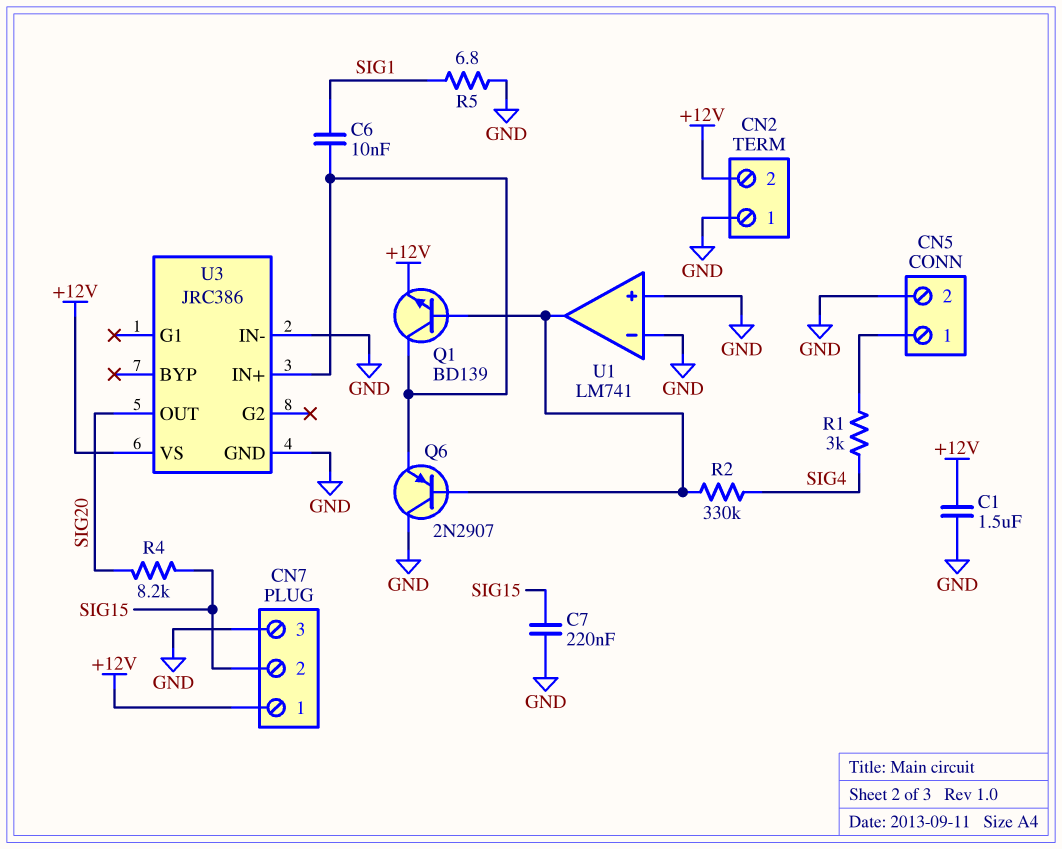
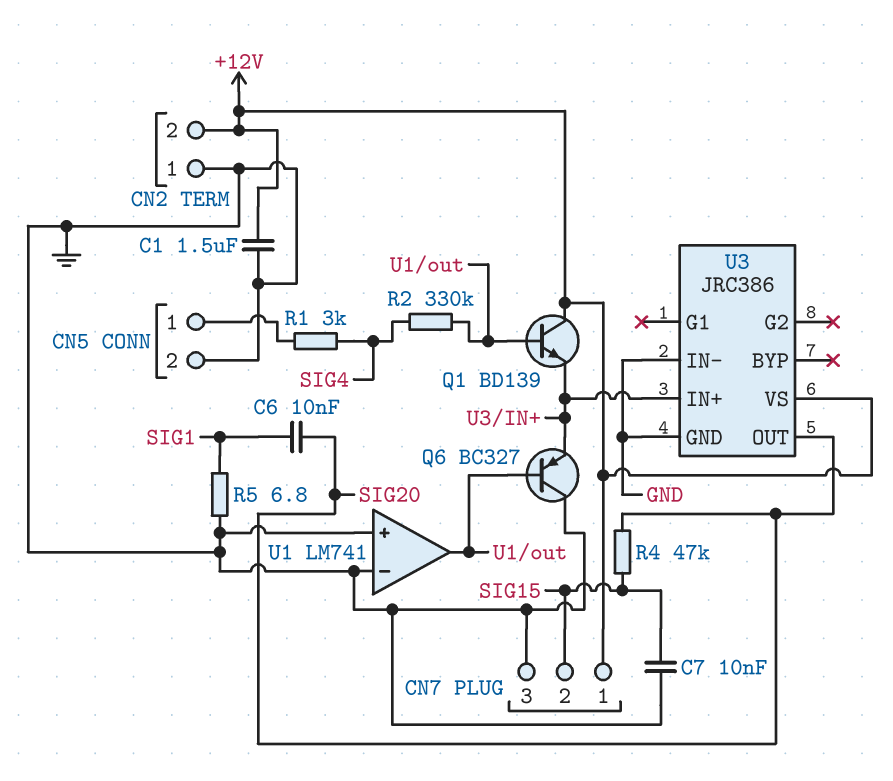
C6: 10nF (SIG1, U3/IN+) -> 10nF (SIG1, SIG20)
C7: 220nF (GND, SIG15) -> 10nF (GND, SIG15)
Q1: NPN BD139 (B U1/out, C U3/IN+, E +12V) -> NPN BD139 (B U1/out, C +12V, E U3/IN+)
Q6: PNP 2N2907 (B U1/out, C GND, E U3/IN+) -> PNP BC327 (B U1/out, C GND, E U3/IN+)
R4: 8.2k (SIG15, SIG20) -> 47k (SIG15, SIG20)

